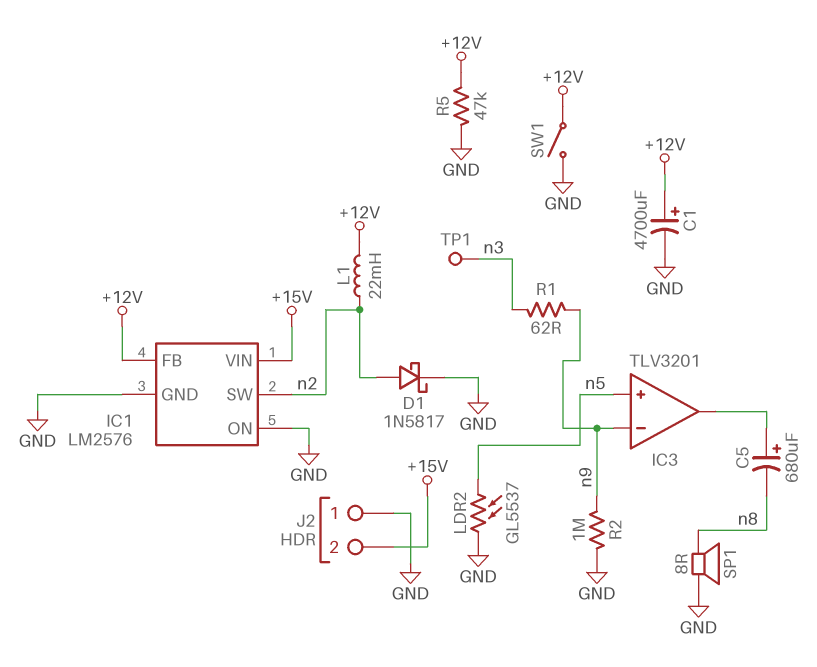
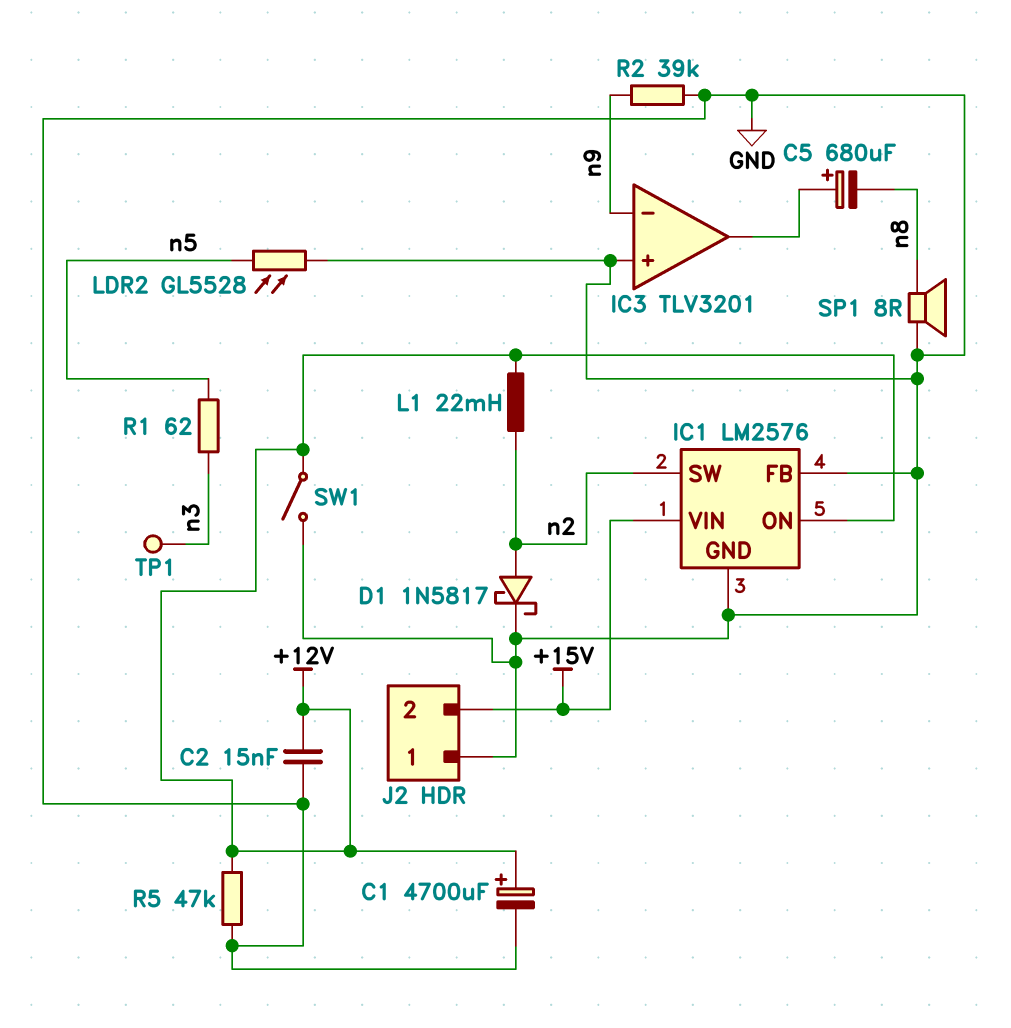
C2: none -> 15nF (+12V, GND)
IC1 pin FB: +12V -> GND
IC1 pin ON: GND -> +12V
IC3 pin in+: n5 -> GND
LDR2: GL5537 (GND, n5) -> GL5528 (GND, n5)
R1: 62 (n3, n9) -> 62 (n3, n5)
R2: 1M (GND, n9) -> 39k (GND, n9)

